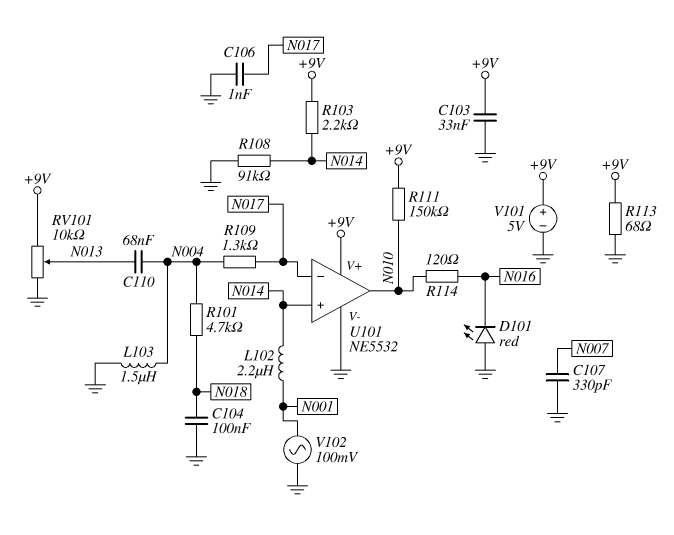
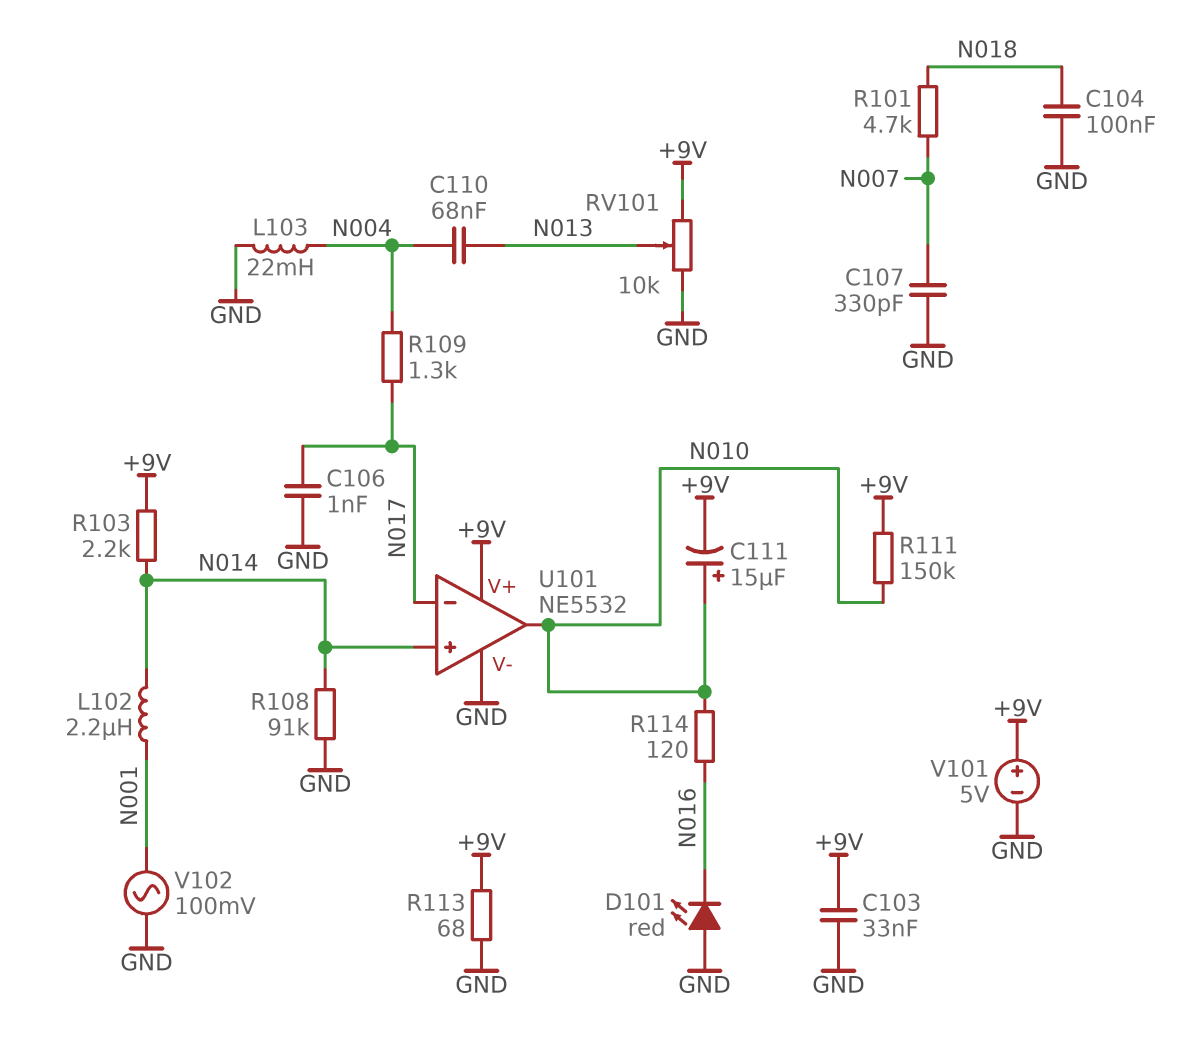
C111: none -> 15uF (plus N010, minus +9V)
L103: 1.5uH (GND, N004) -> 22mH (GND, N004)
R101: 4.7k (N004, N018) -> 4.7k (N007, N018)

